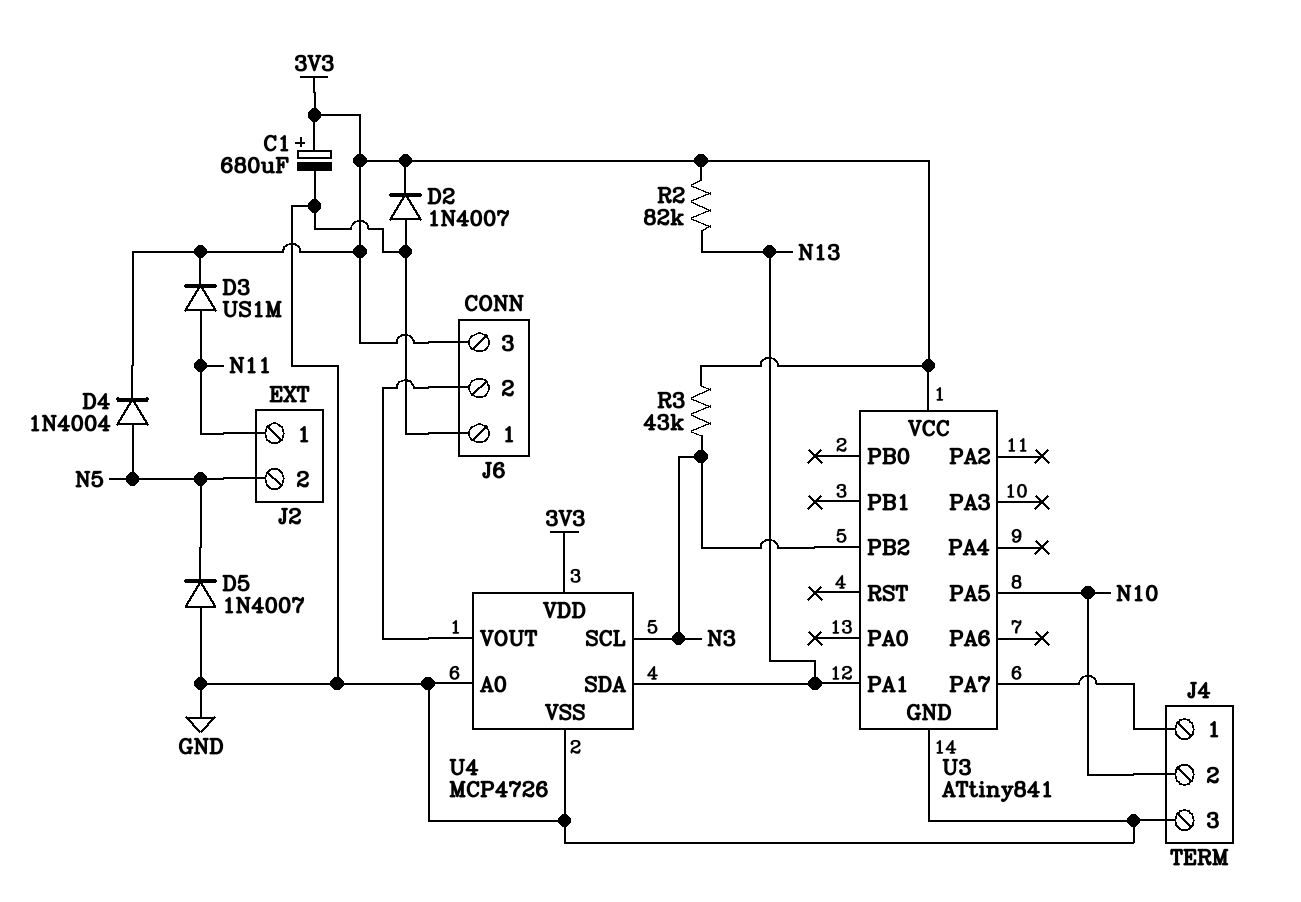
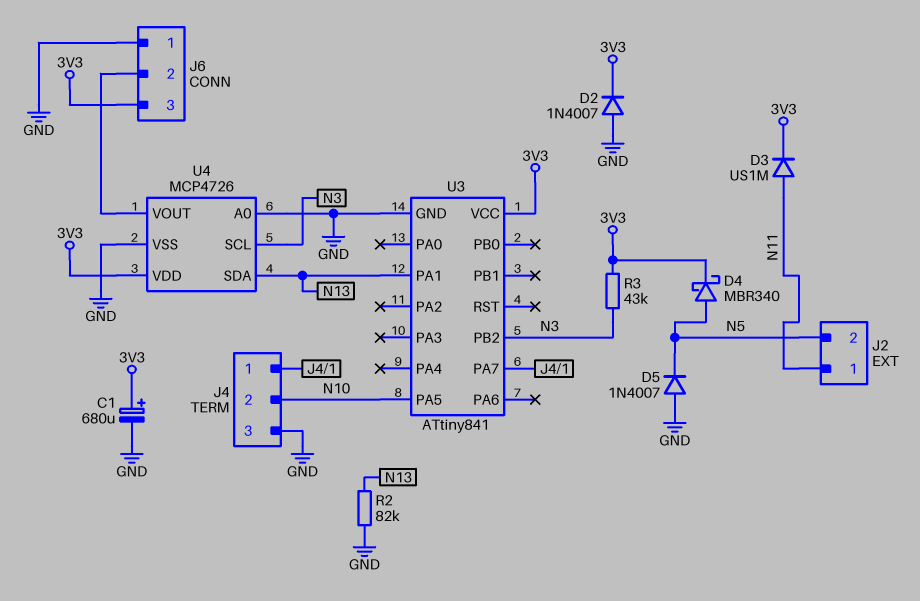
D4: diode 1N4004 (A N5, K 3V3) -> schottky MBR340 (A N5, K 3V3)
R2: 82k (3V3, N13) -> 82k (GND, N13)

